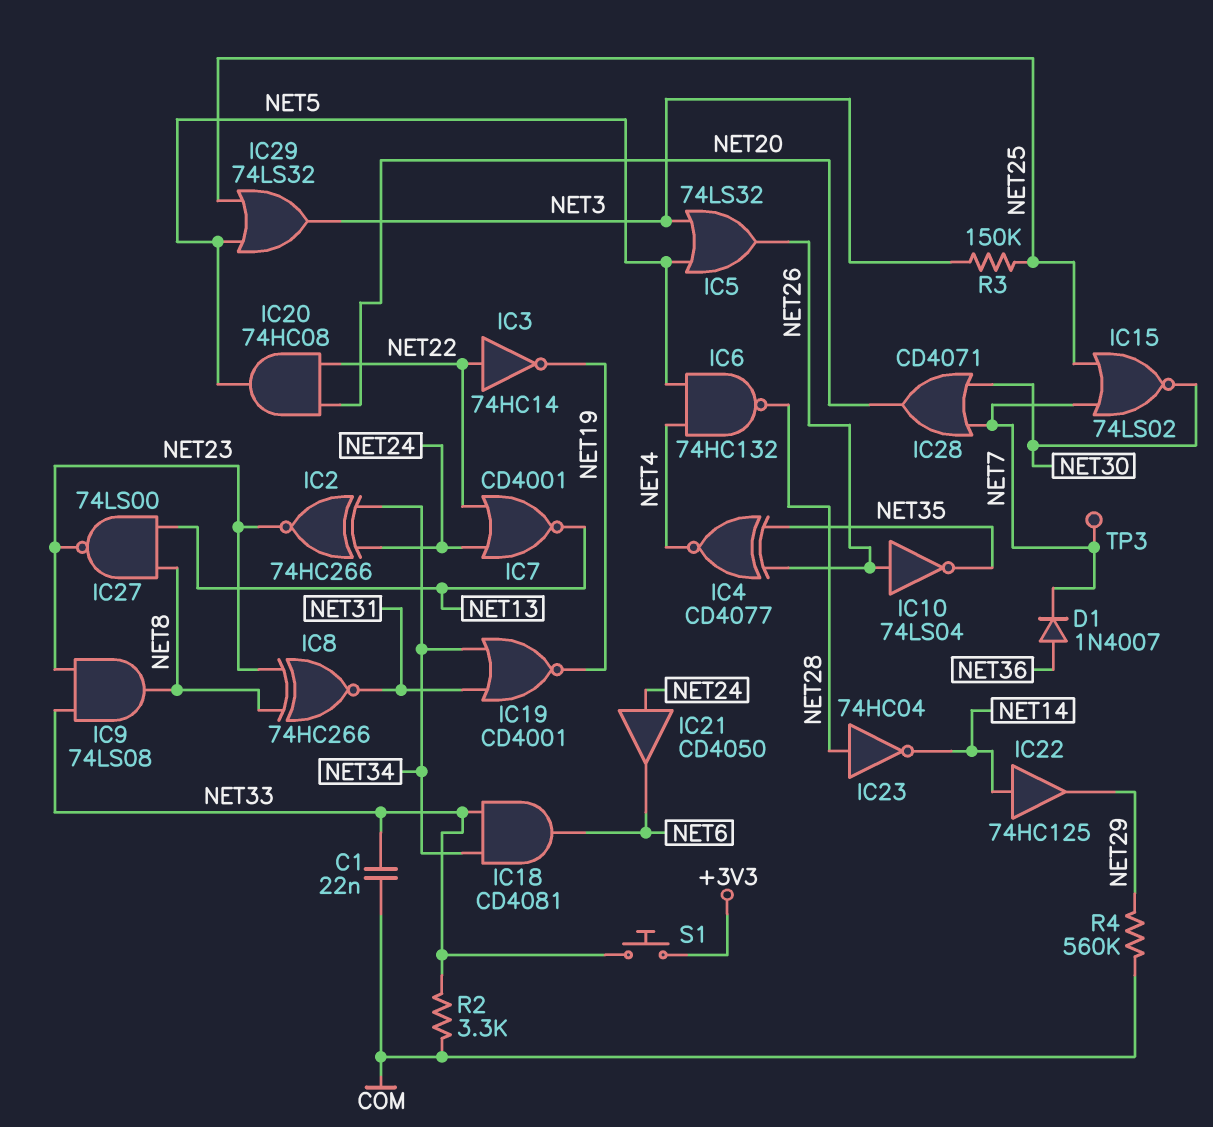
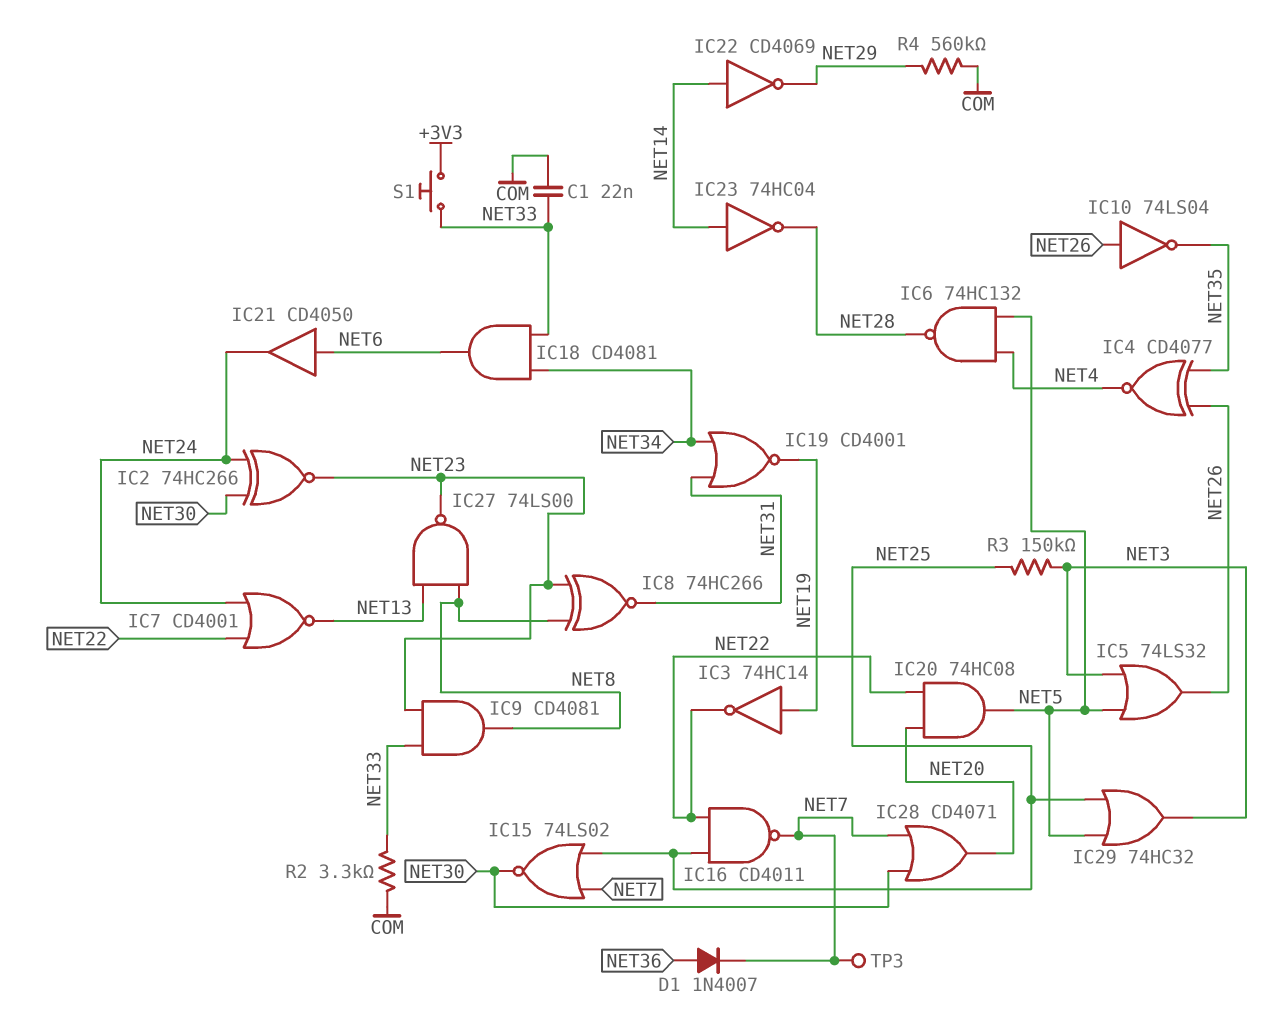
IC2: XNOR 74HC266 (in NET24, in NET34, out NET23) -> XNOR 74HC266 (in NET24, in NET30, out NET23)
IC3: NOT 74HC14 (in NET22, out NET19) -> NOT 74HC14 (in NET19, out NET22)
IC9: AND 74LS08 (in NET23, in NET33, out NET8) -> AND CD4081 (in NET23, in NET33, out NET8)
IC16: none -> NAND CD4011 (in NET22, in NET25, out NET7)
IC21: buffer CD4050 (in NET24, out NET6) -> buffer CD4050 (in NET6, out NET24)
IC22: buffer 74HC125 (in NET14, out NET29) -> NOT CD4069 (in NET14, out NET29)
IC23: NOT 74HC04 (in NET28, out NET14) -> NOT 74HC04 (in NET14, out NET28)
IC29: OR 74LS32 (in NET5, in NET25, out NET3) -> OR 74HC32 (in NET5, in NET25, out NET3)

